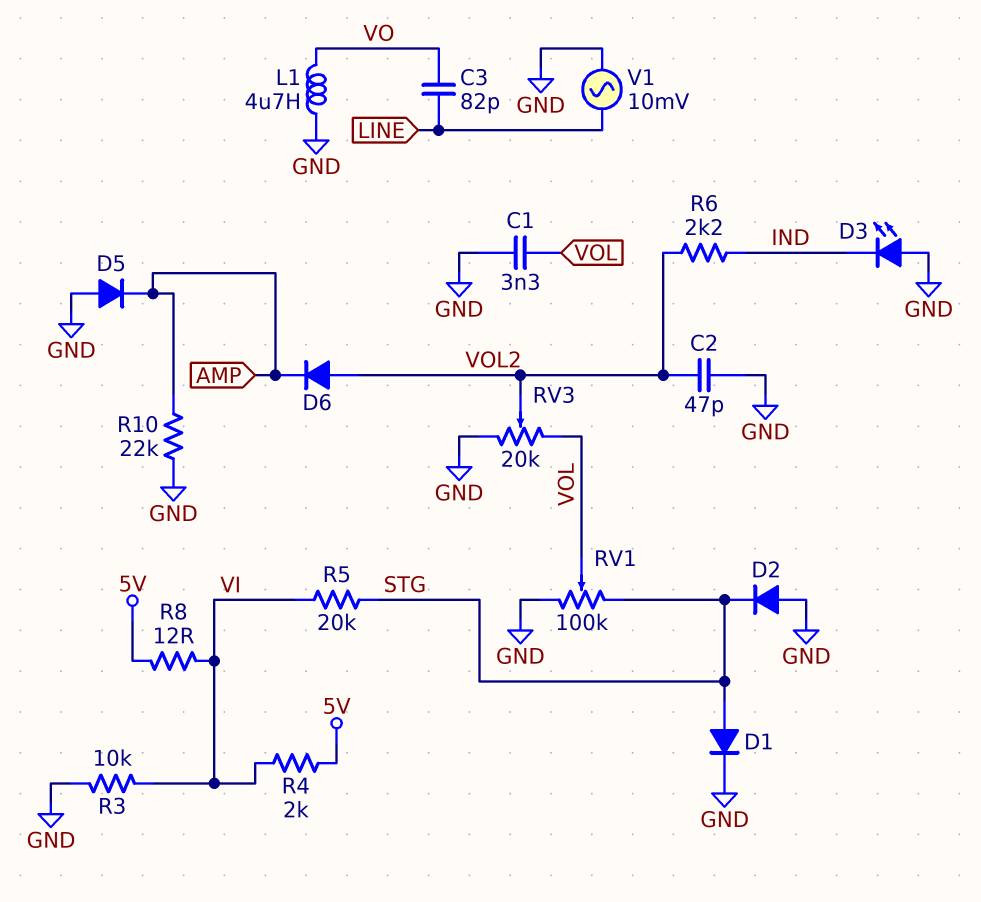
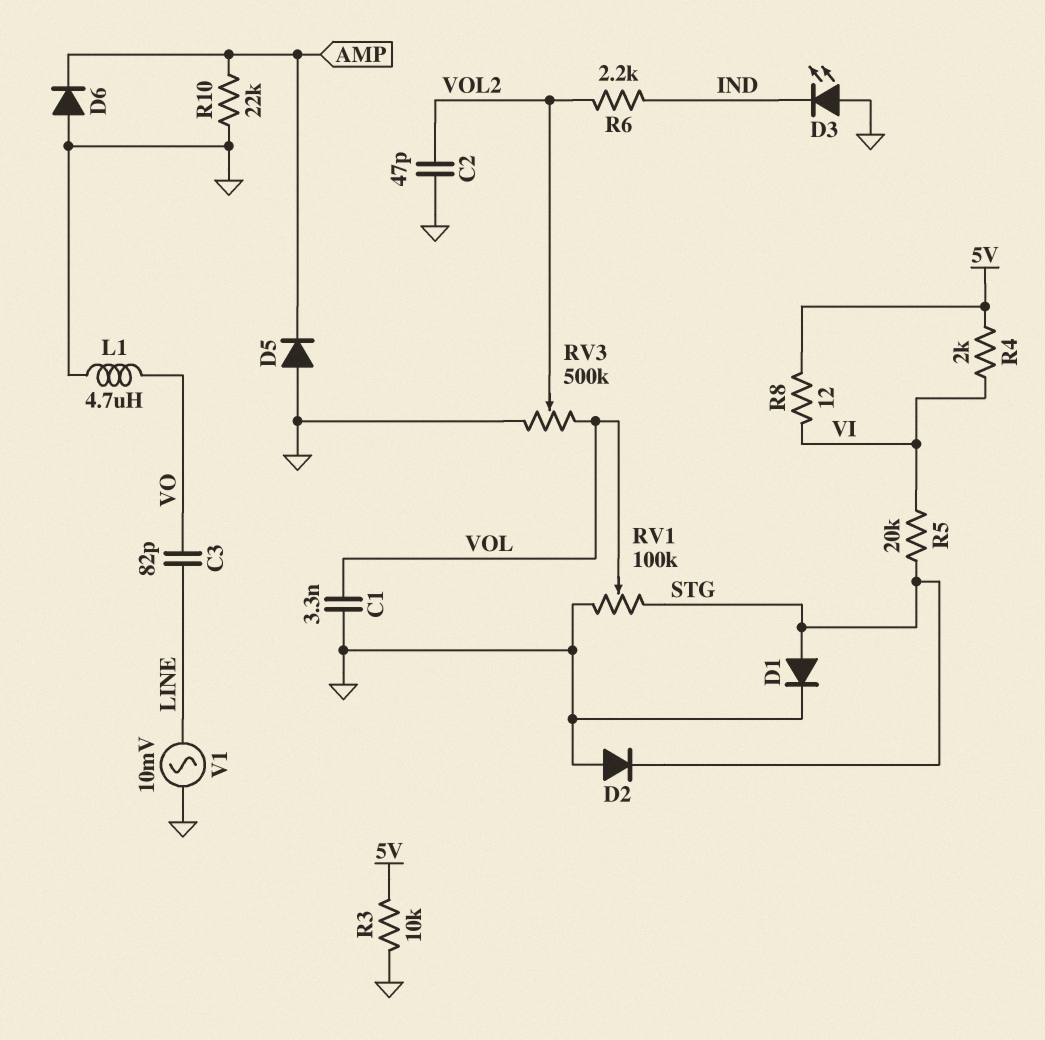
D6: diode (A VOL2, K AMP) -> diode (A GND, K AMP)
R3: 10k (GND, VI) -> 10k (5V, GND)
RV3: 20k (GND, VOL, wiper VOL2) -> 500k (GND, VOL, wiper VOL2)

